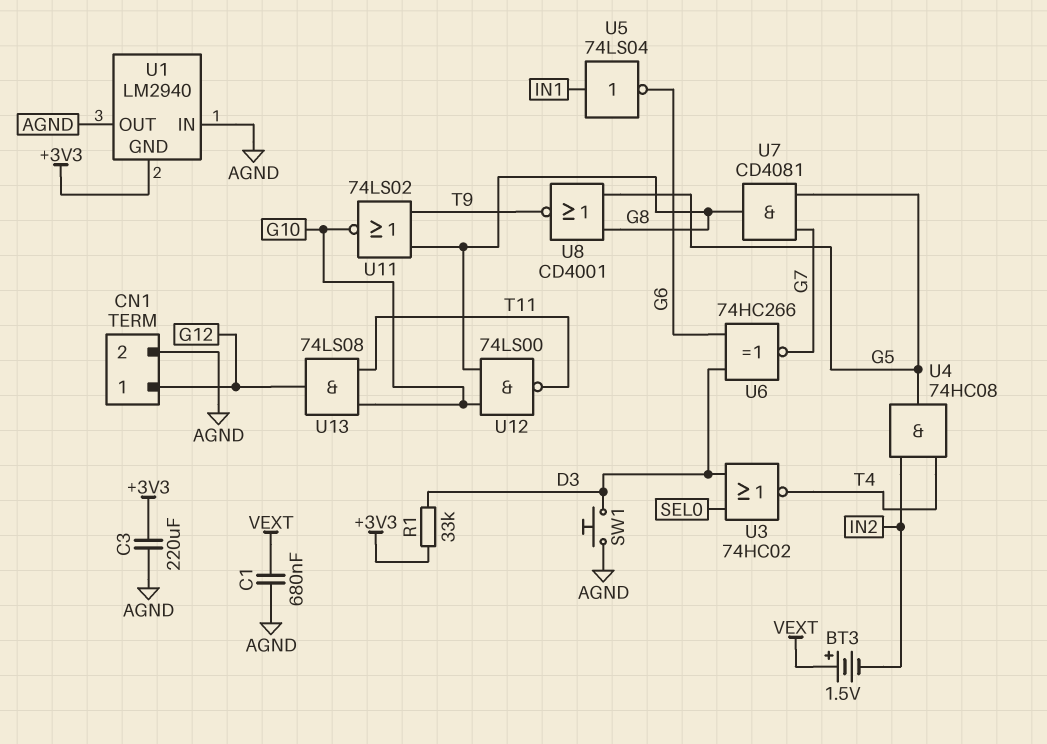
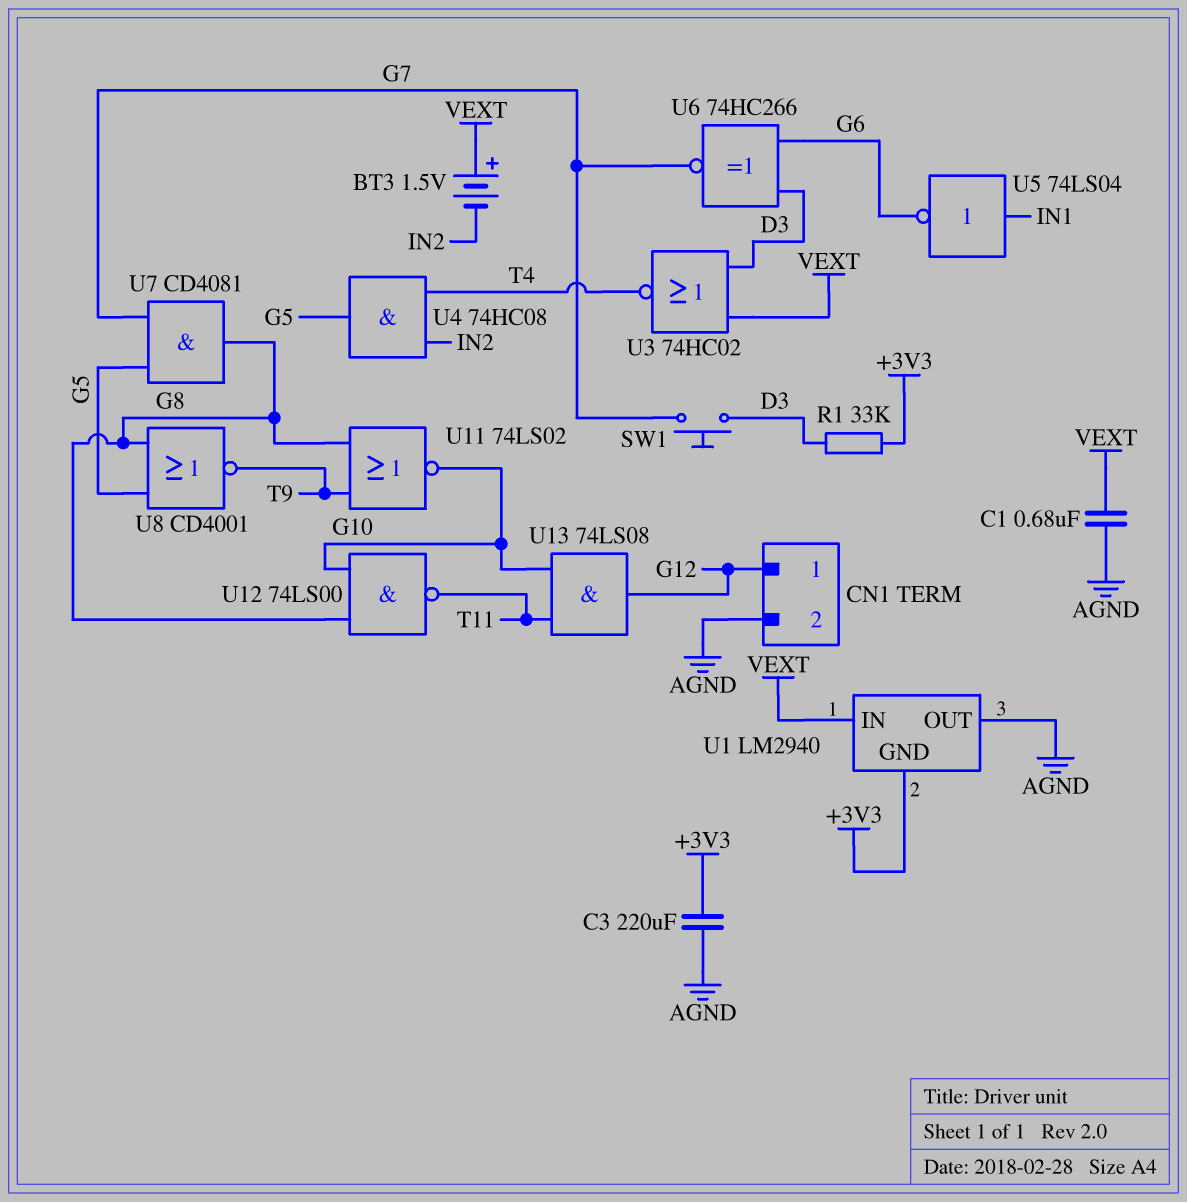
SW1: button (AGND, D3) -> button (D3, G7)
U1 pin IN: AGND -> VEXT
U3: NOR 74HC02 (in D3, in SEL0, out T4) -> NOR 74HC02 (in D3, in VEXT, out T4)

